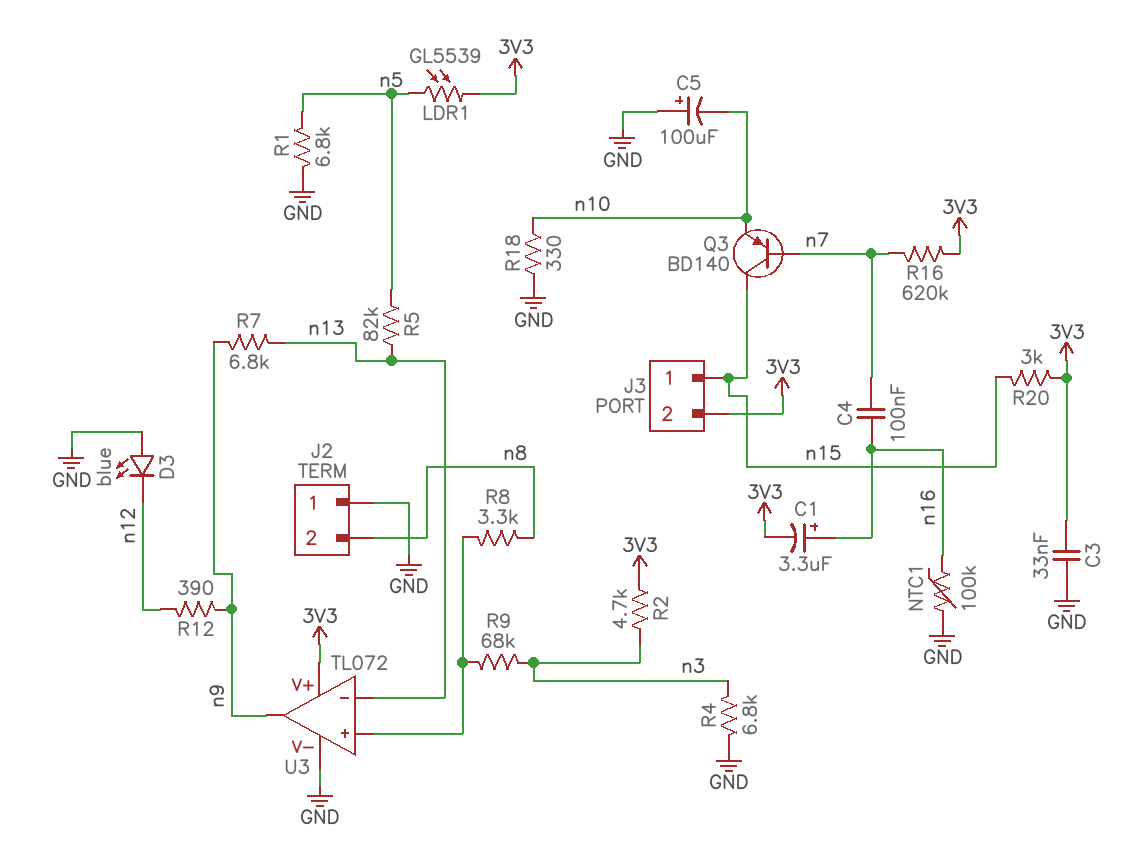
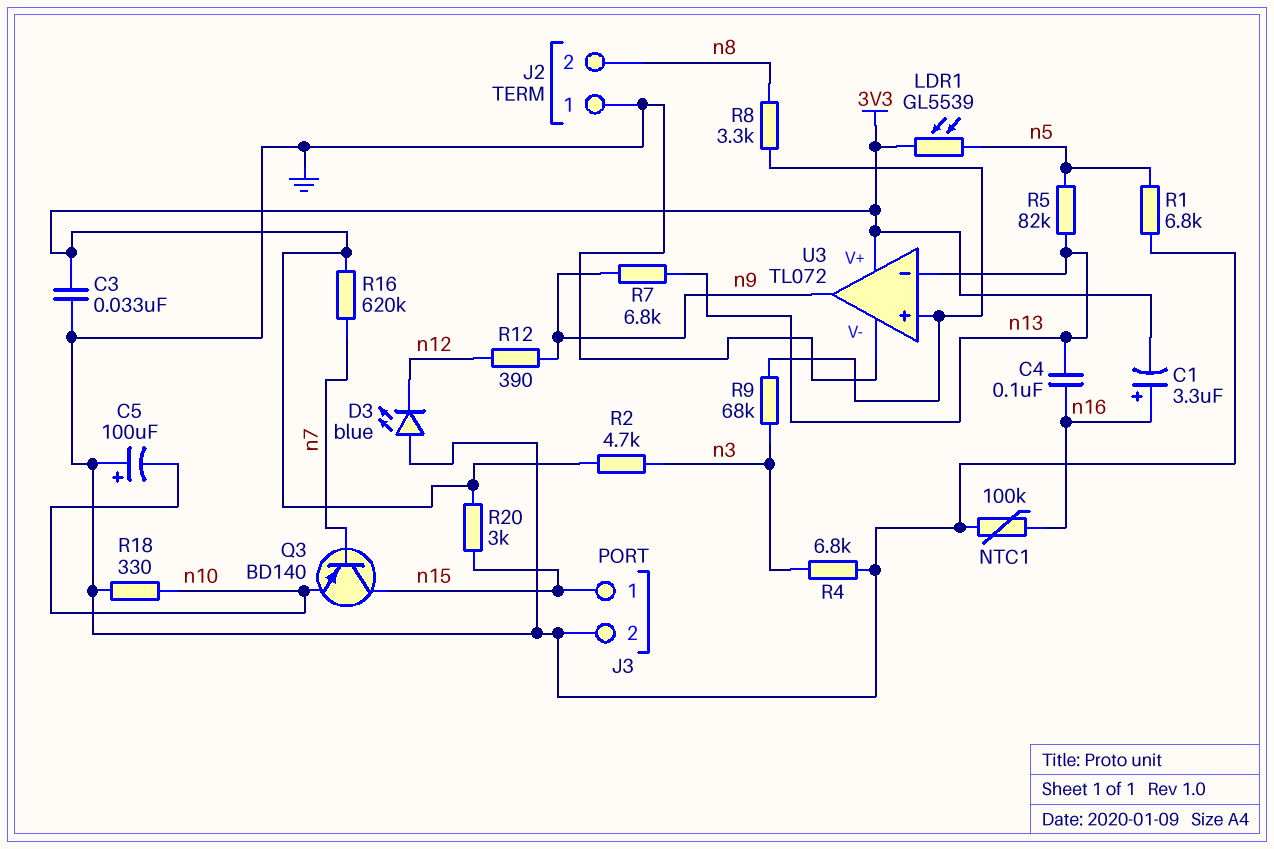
C4: 100nF (n7, n16) -> 100nF (n13, n16)
J3 pin 2: 3V3 -> GND

